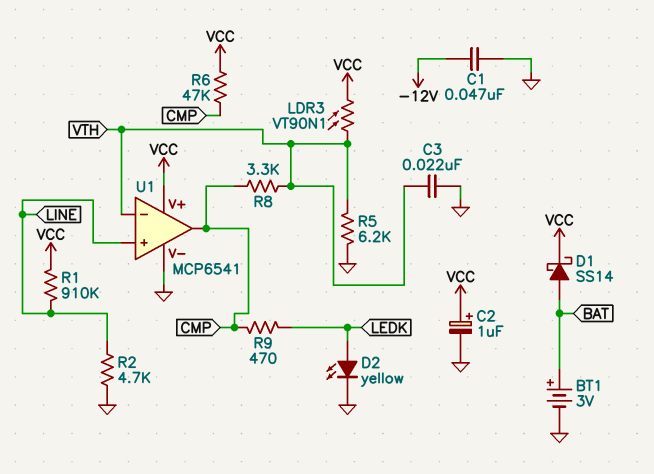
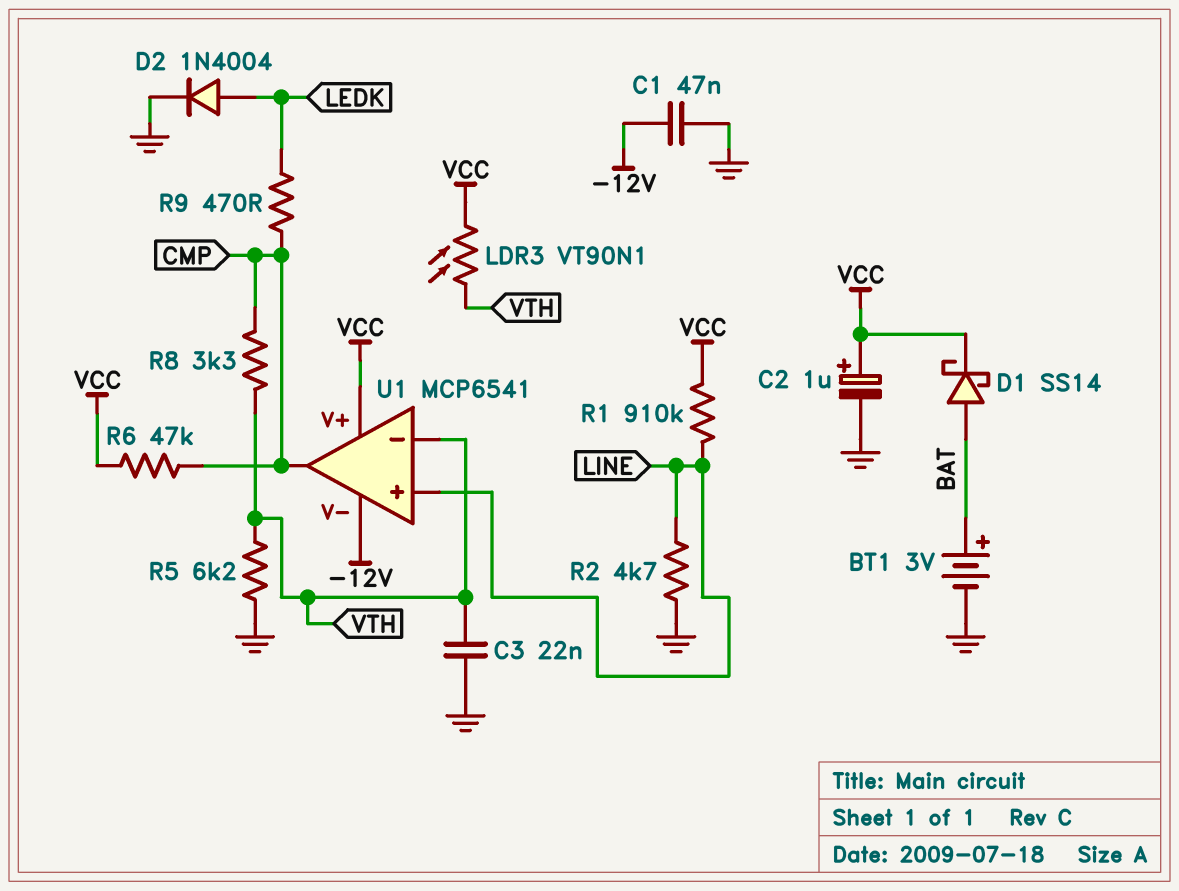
D2: LED yellow (A LEDK, K GND) -> diode 1N4004 (A LEDK, K GND)
U1 pin V-: GND -> -12V

